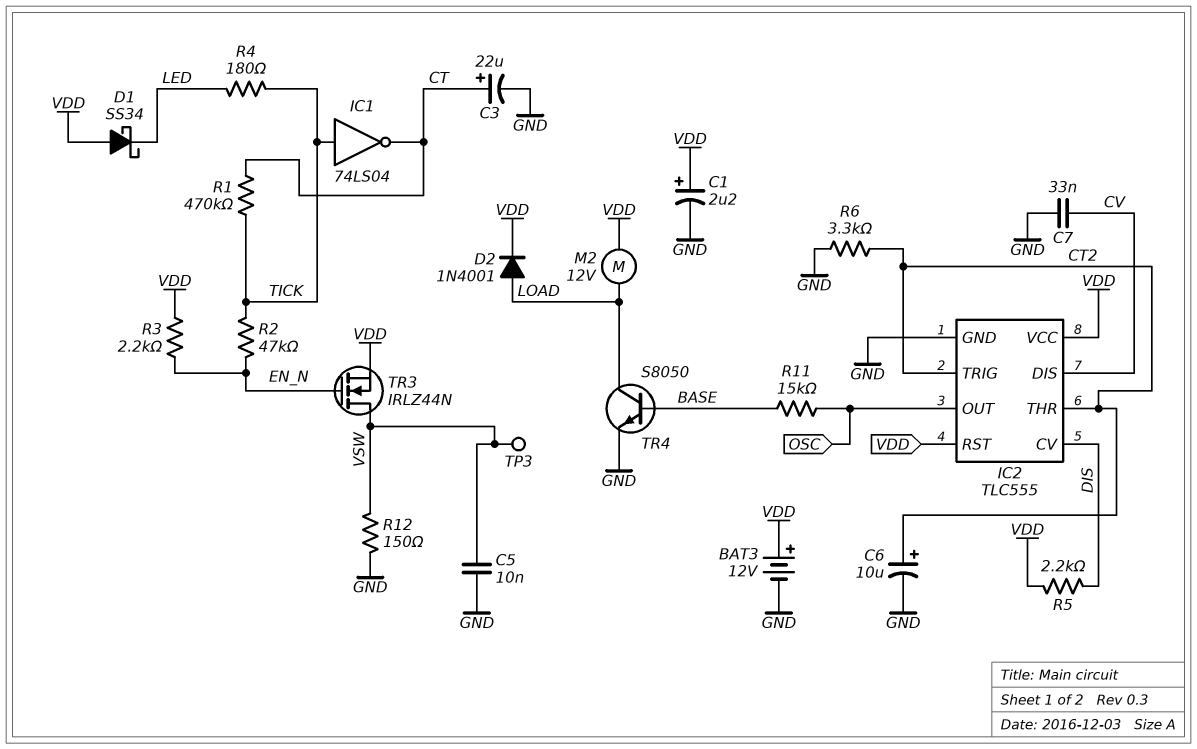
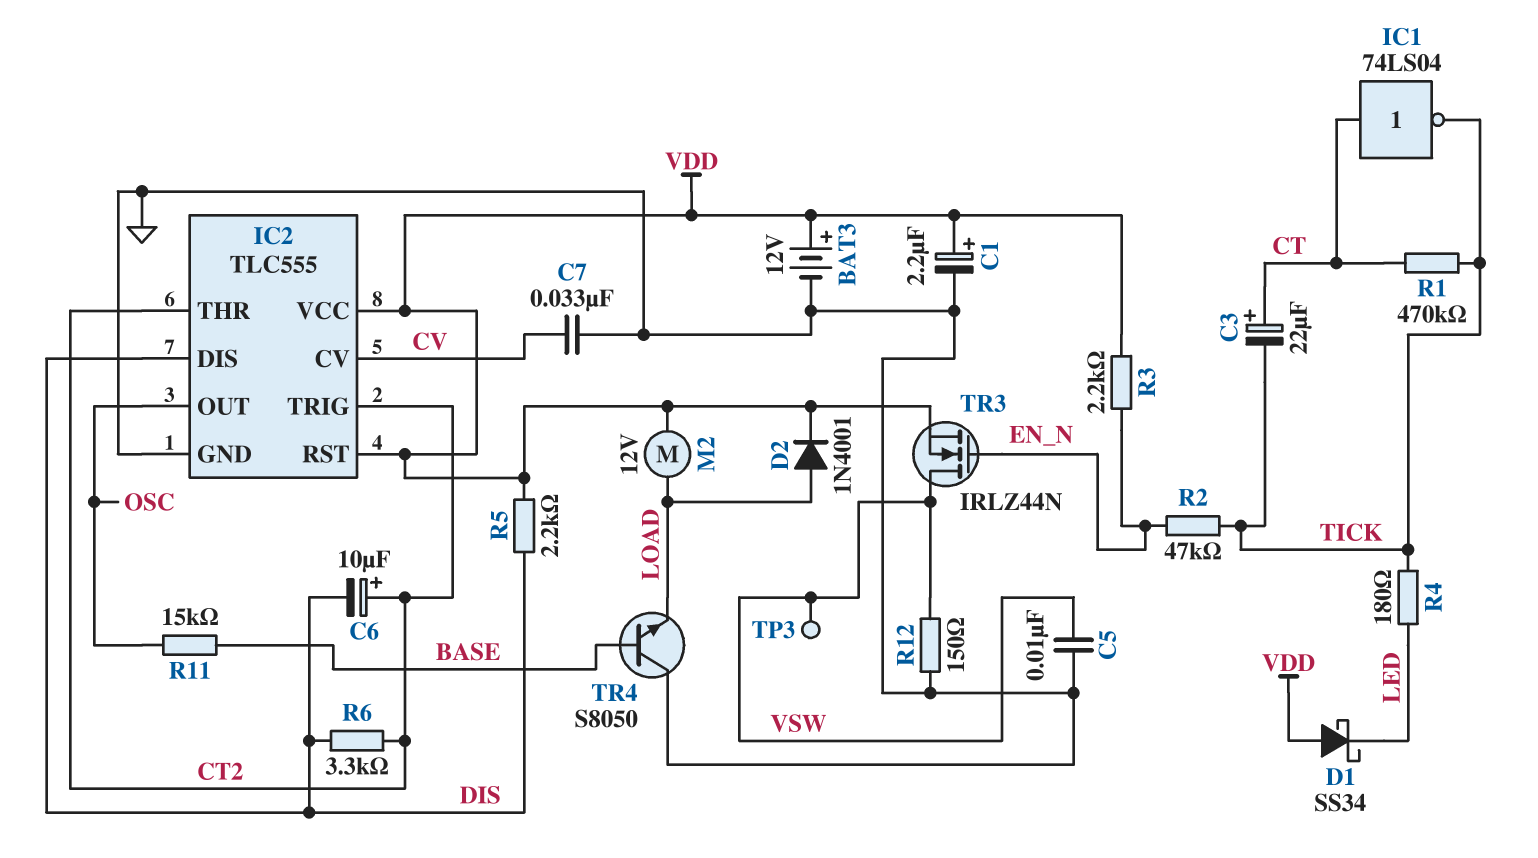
C3: 22uF (plus CT, minus GND) -> 22uF (plus CT, minus TICK)
C6: 10uF (plus CT2, minus GND) -> 10uF (plus CT2, minus DIS)
IC1: NOT 74LS04 (in TICK, out CT) -> NOT 74LS04 (in CT, out TICK)
IC2 pin CV: DIS -> CV
IC2 pin DIS: CV -> DIS
R6: 3.3k (CT2, GND) -> 3.3k (CT2, DIS)
TR4: NPN S8050 (B BASE, C LOAD, E GND) -> NPN S8050 (B BASE, C GND, E LOAD)

